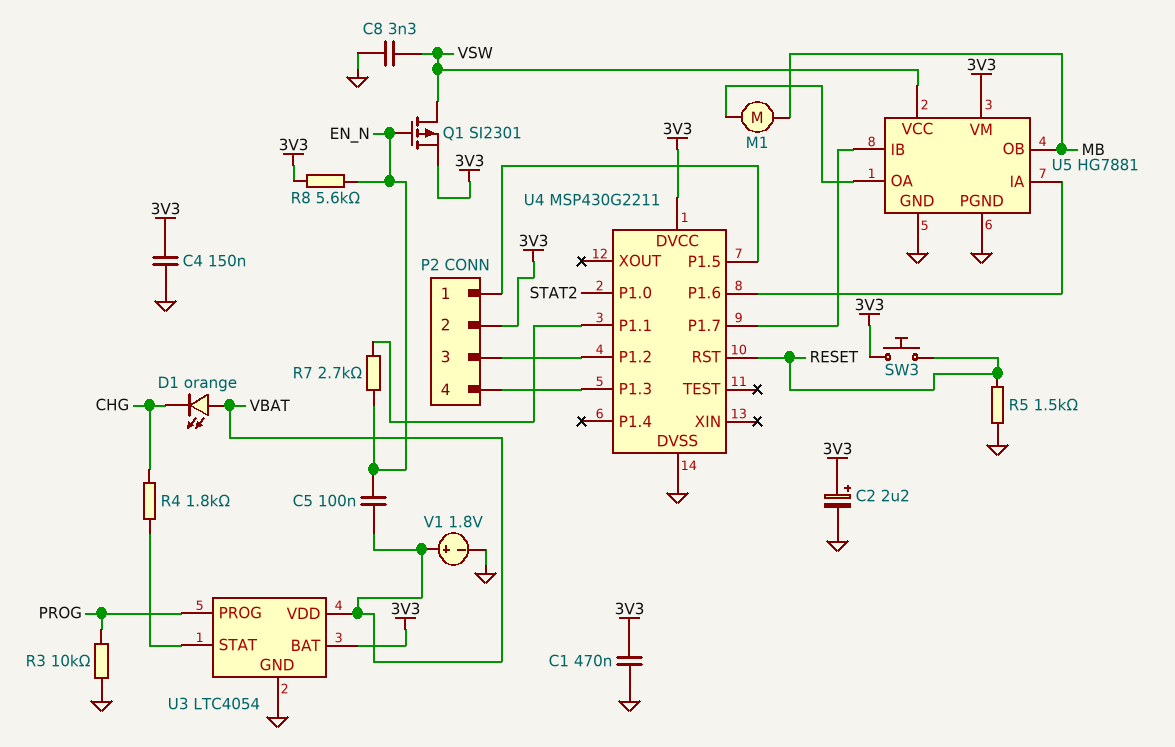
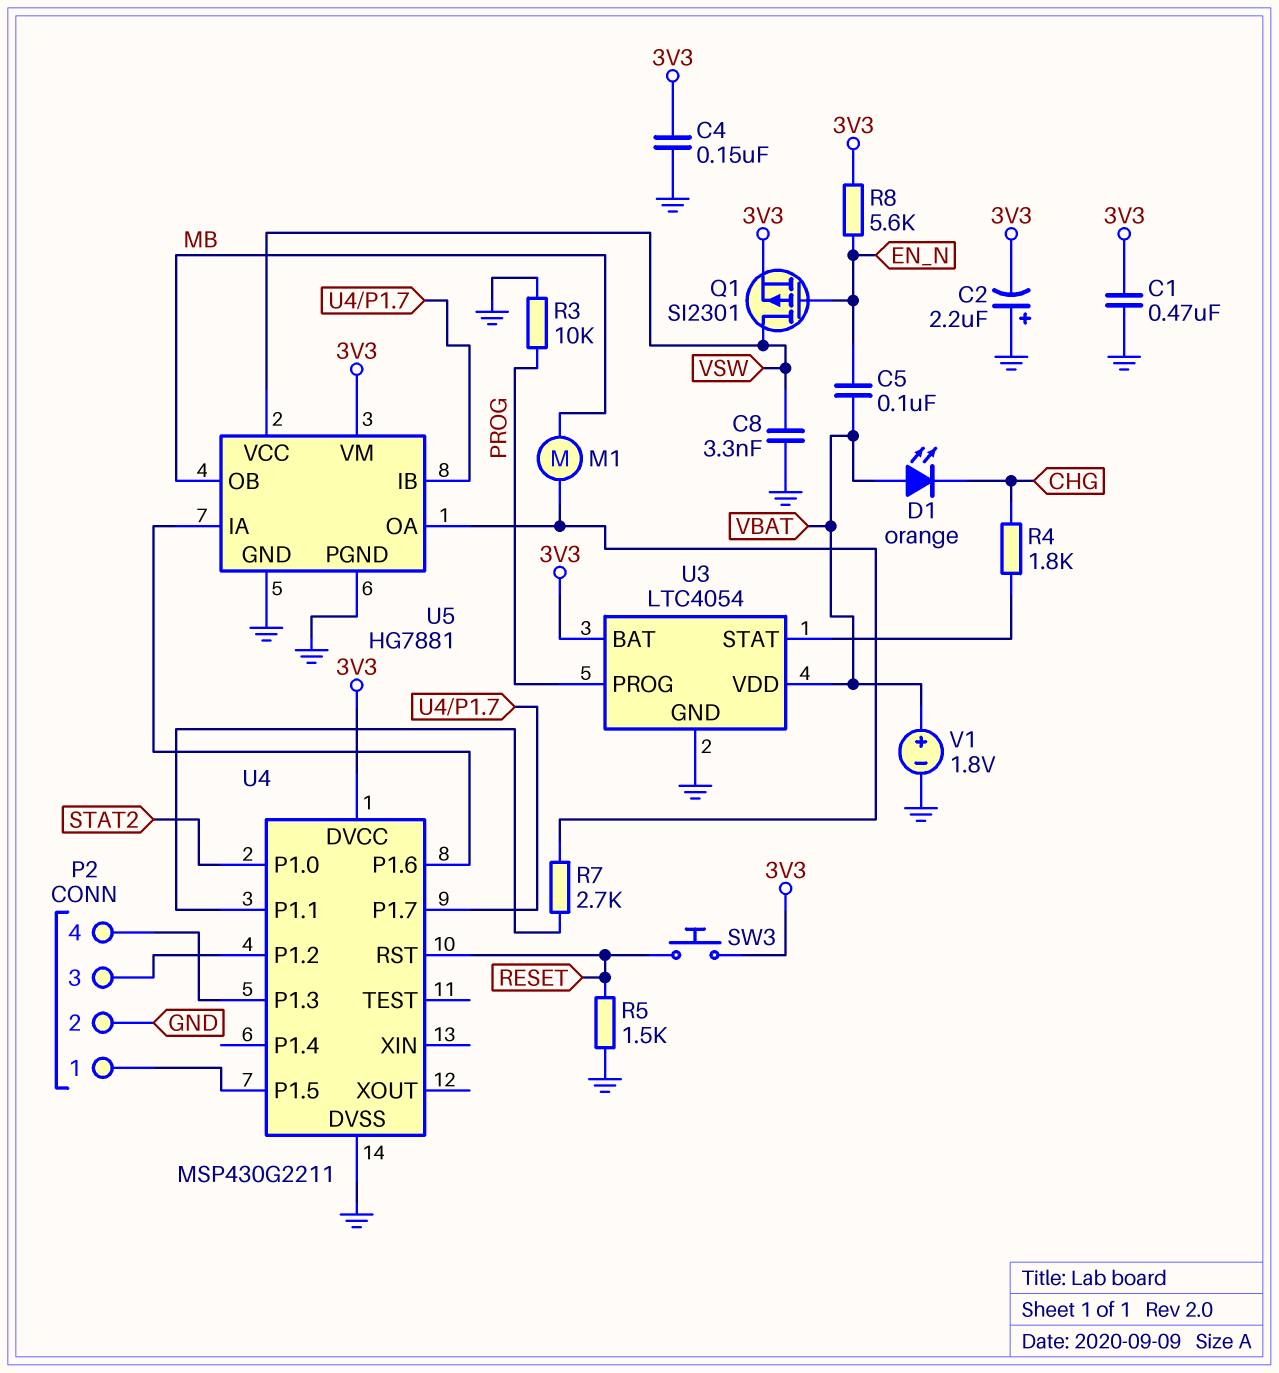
C2: 2.2uF (plus 3V3, minus GND) -> 2.2uF (plus GND, minus 3V3)
P2 pin 2: 3V3 -> GND
R7: 2.7k (EN_N, U4/P1.1) -> 2.7k (U4/P1.1, U5/OA)

